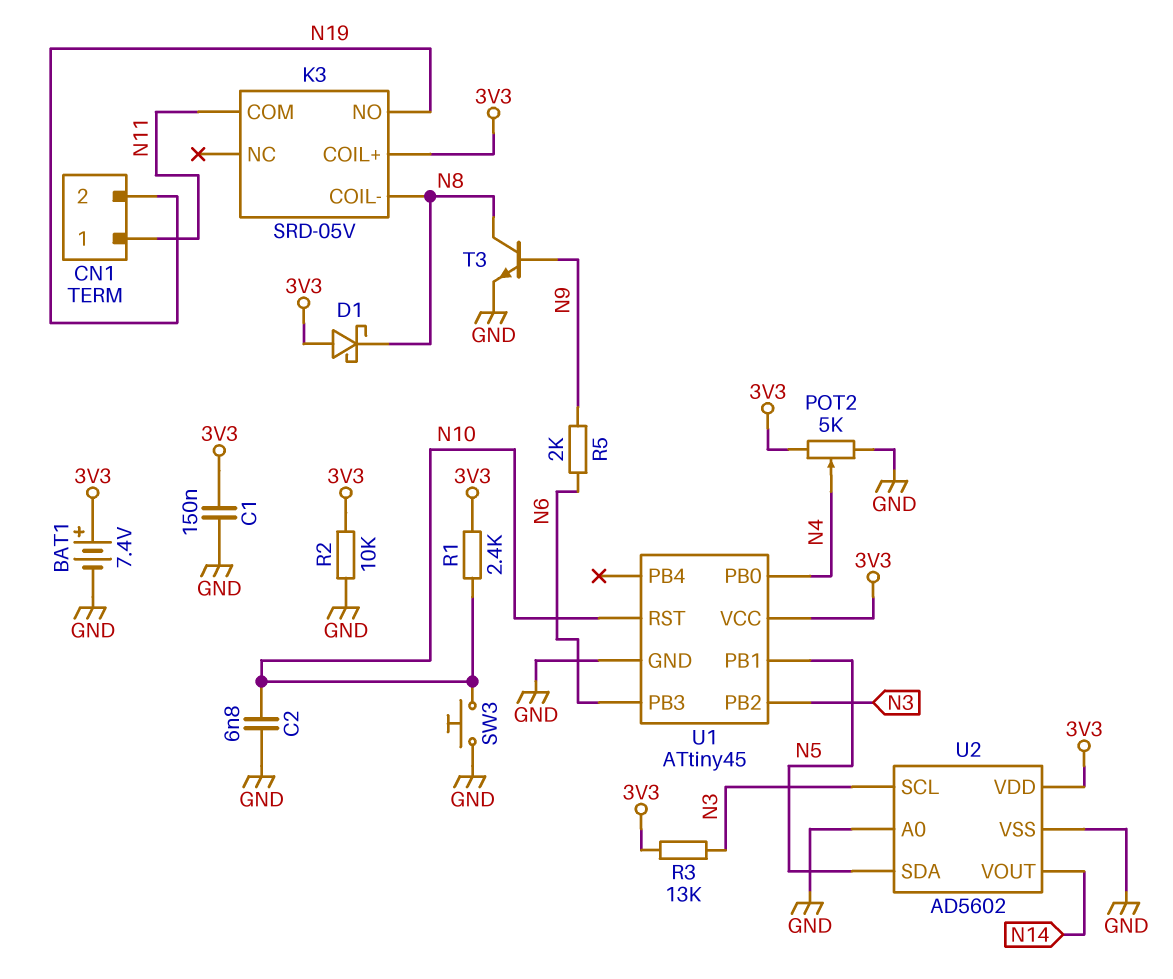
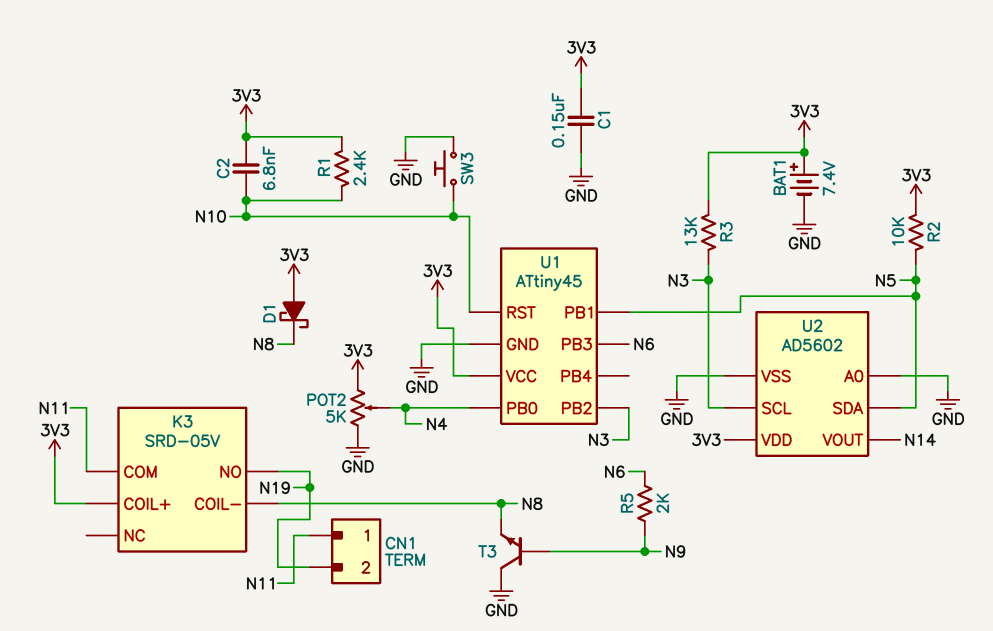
C2: 6.8nF (GND, N10) -> 6.8nF (3V3, N10)
R2: 10k (3V3, GND) -> 10k (3V3, N5)
T3: NPN (B N9, C N8, E GND) -> NPN (B N9, C GND, E N8)

